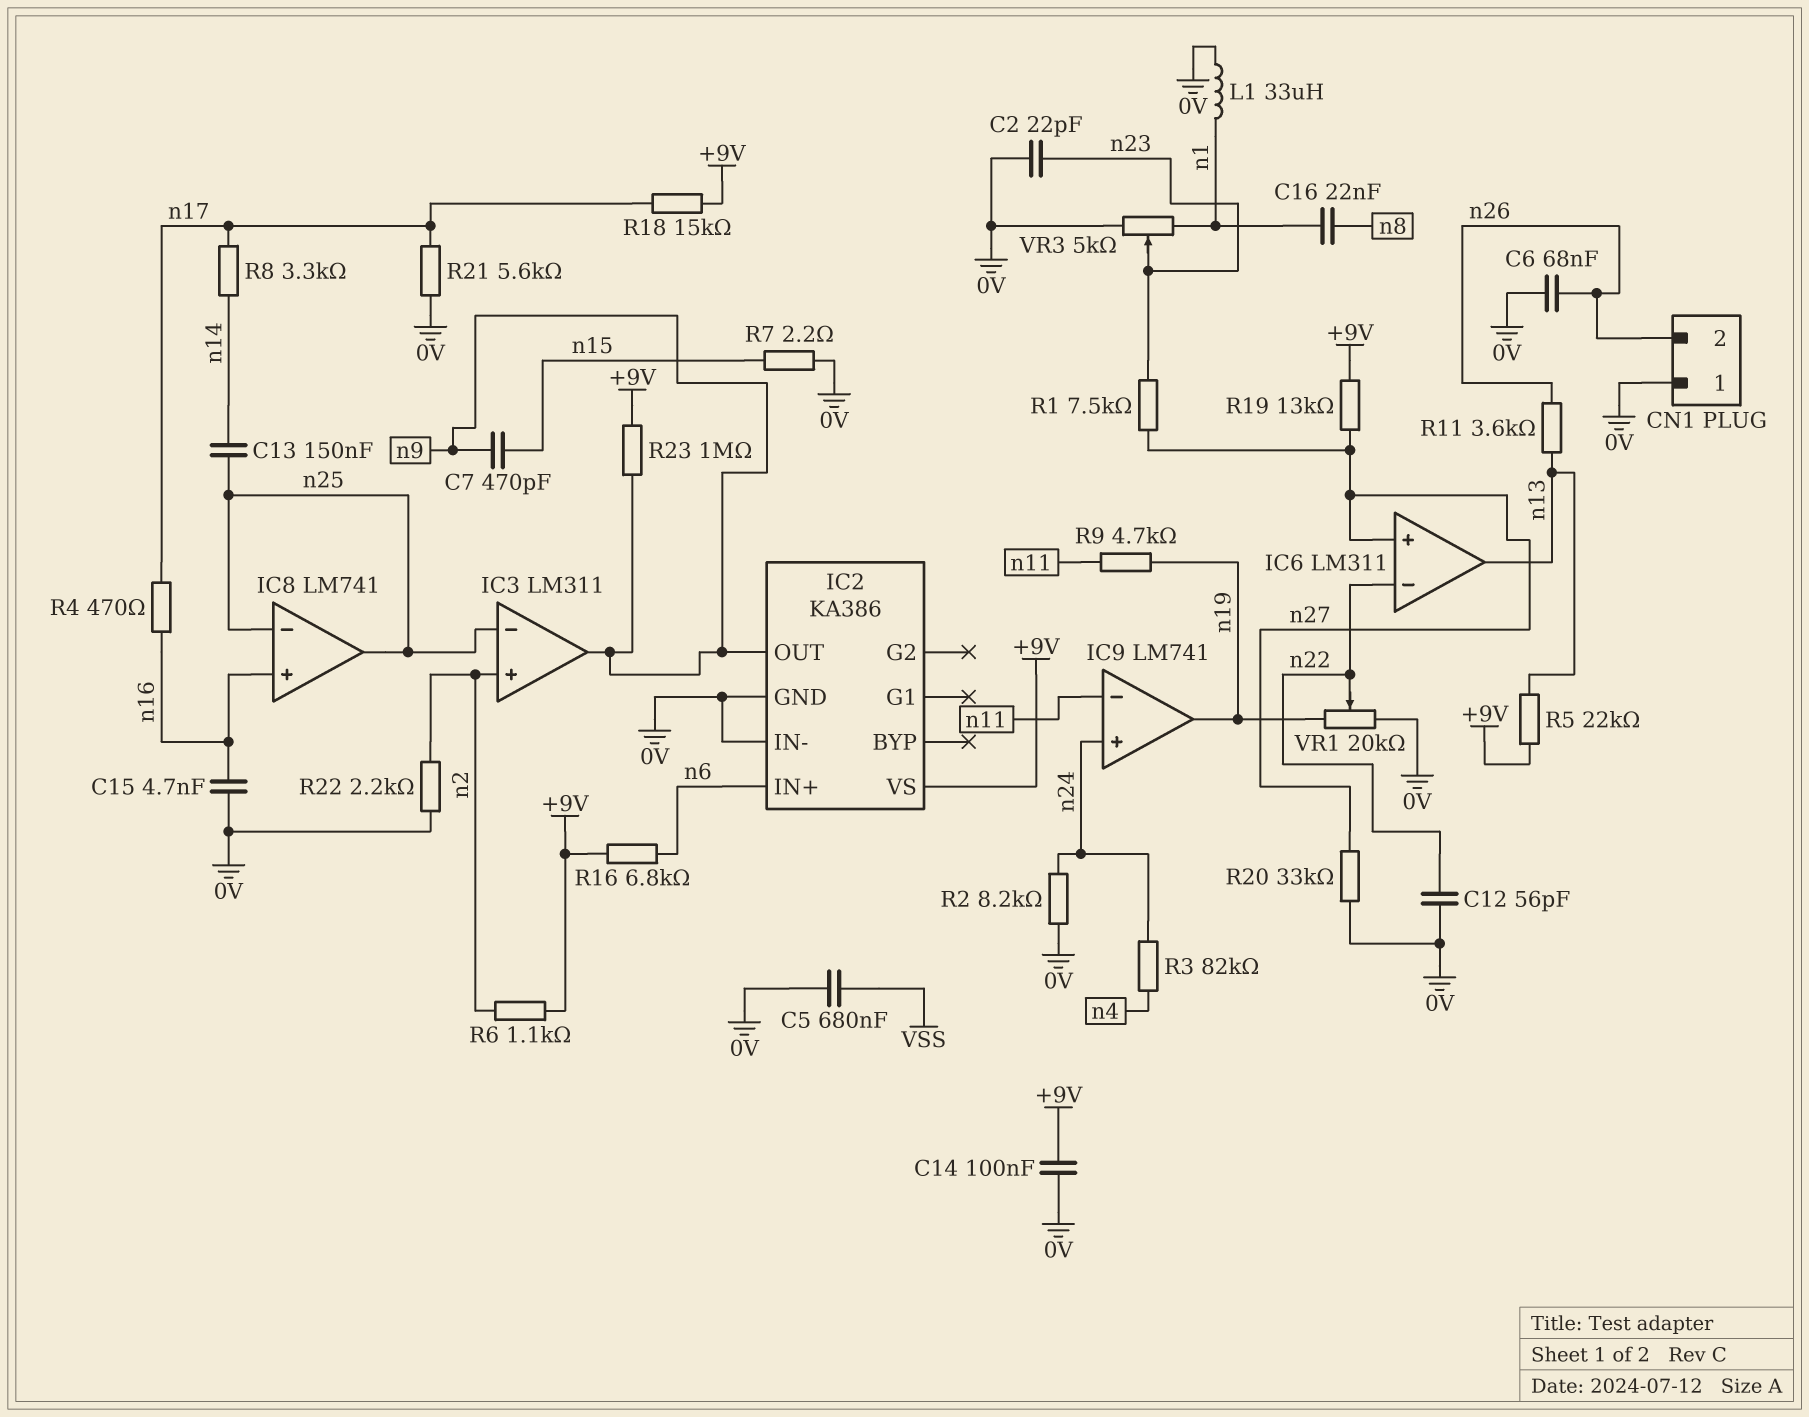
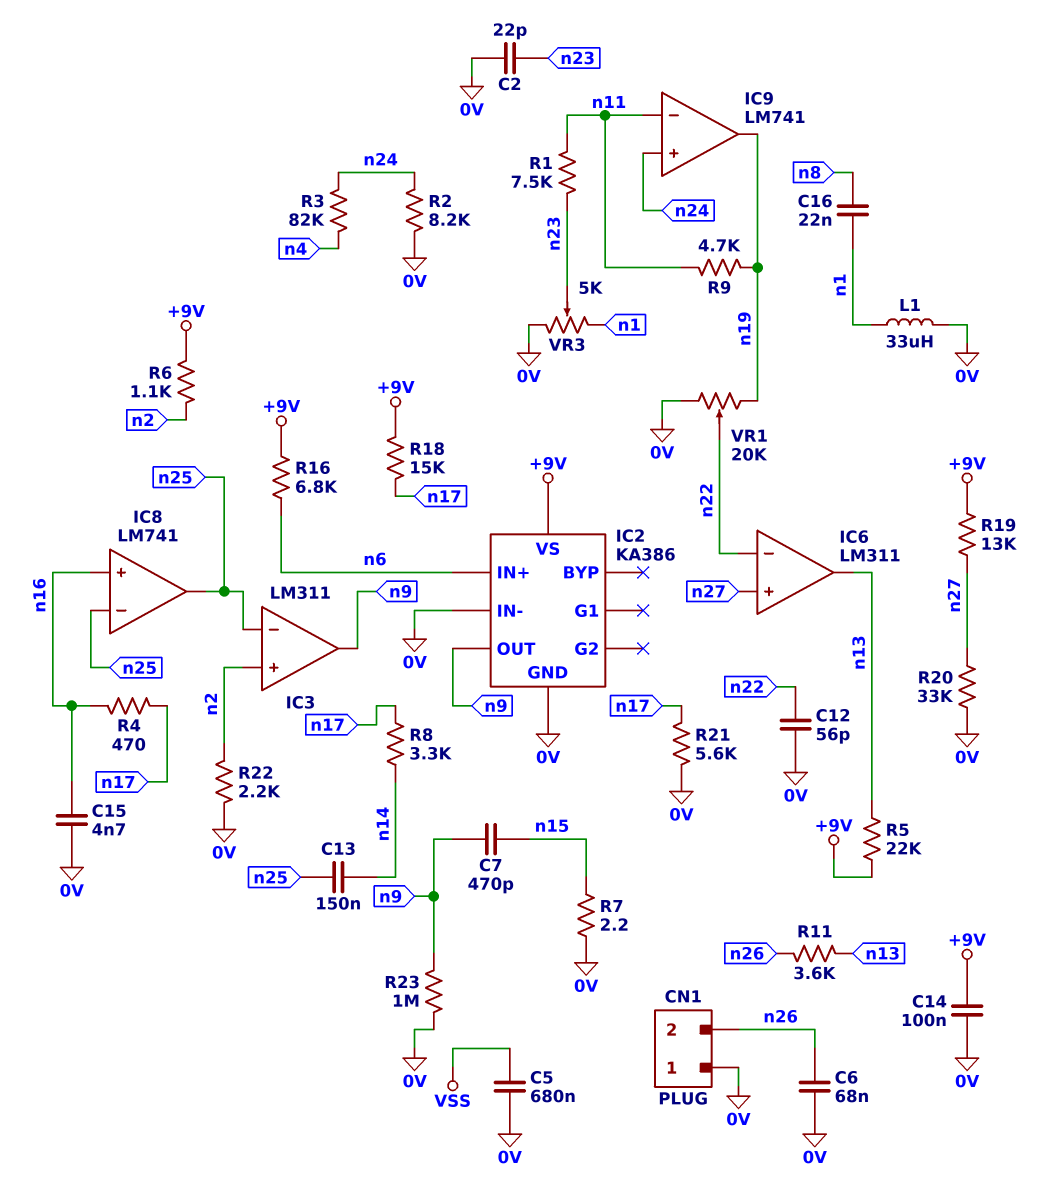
R1: 7.5k (n23, n27) -> 7.5k (n11, n23)
R23: 1M (+9V, n9) -> 1M (0V, n9)

